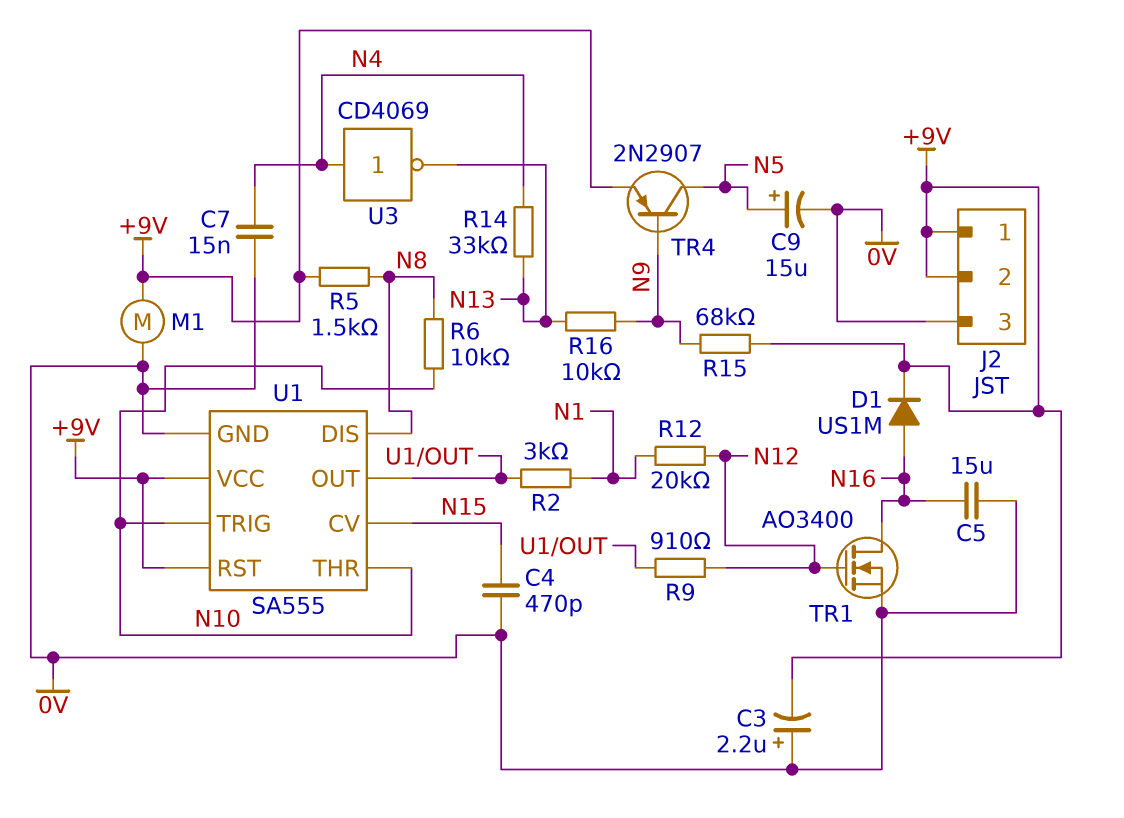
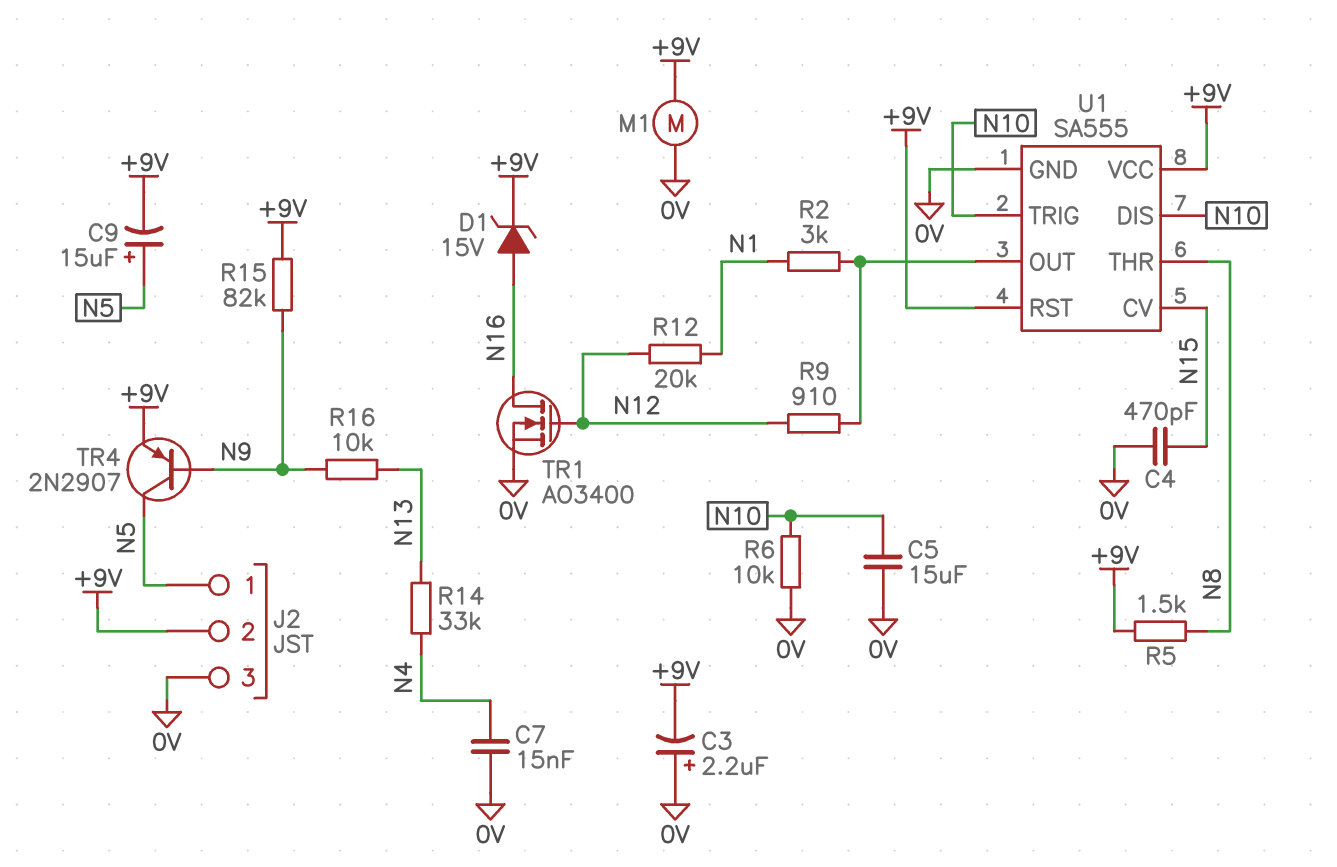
C5: 15uF (0V, N16) -> 15uF (0V, N10)
C9: 15uF (plus N5, minus 0V) -> 15uF (plus N5, minus +9V)
D1: diode US1M (A N16, K +9V) -> zener 15V (A N16, K +9V)
J2 pin 1: +9V -> N5
R6: 10k (N8, N10) -> 10k (0V, N10)
R15: 68k (+9V, N9) -> 82k (+9V, N9)
U1 pin DIS: N8 -> N10
U1 pin THR: N10 -> N8
U3: NOT CD4069 (in N4, out N13) -> none

